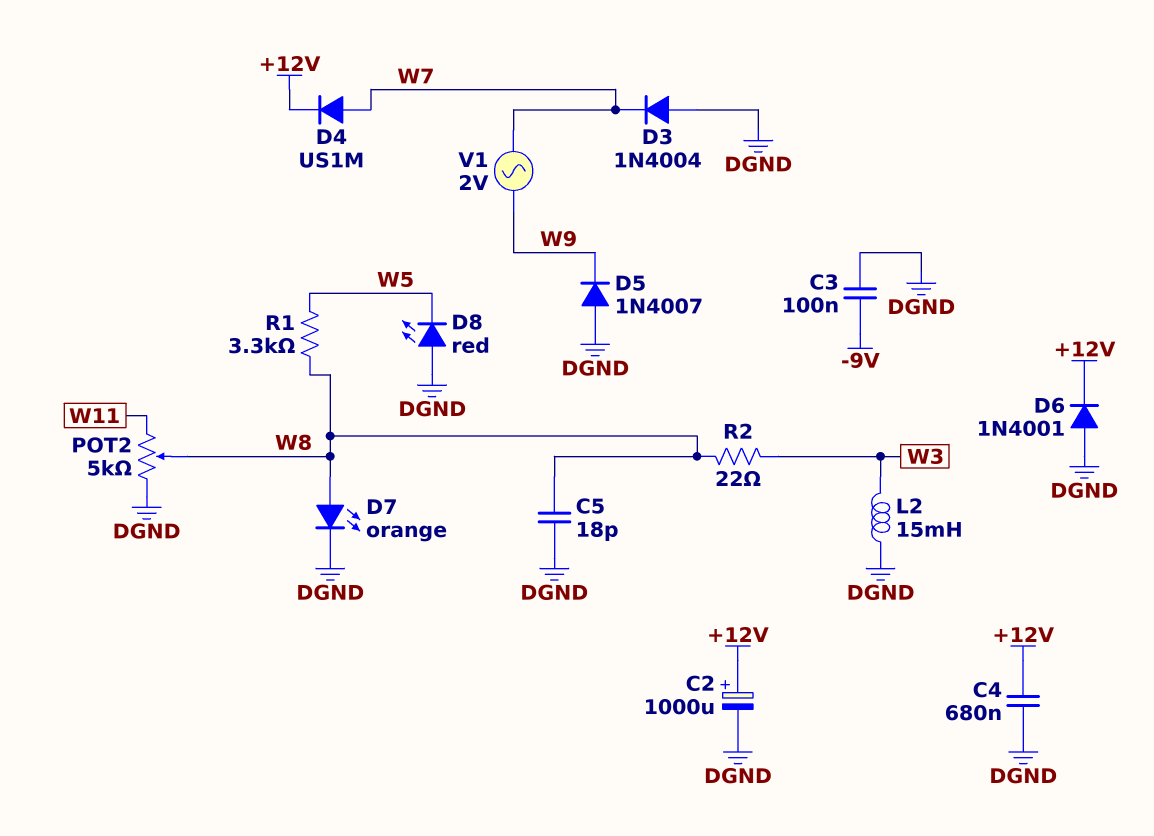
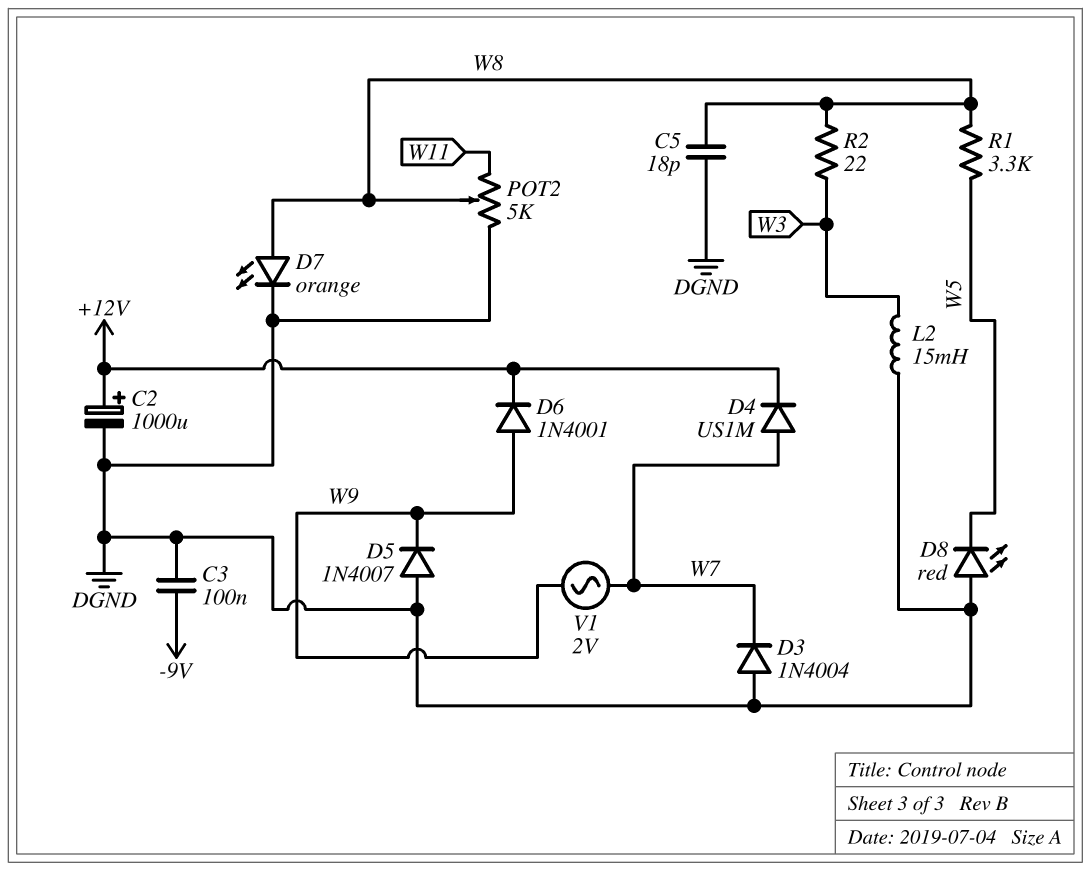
C4: 680nF (+12V, DGND) -> none
D6: diode 1N4001 (A DGND, K +12V) -> diode 1N4001 (A W9, K +12V)

